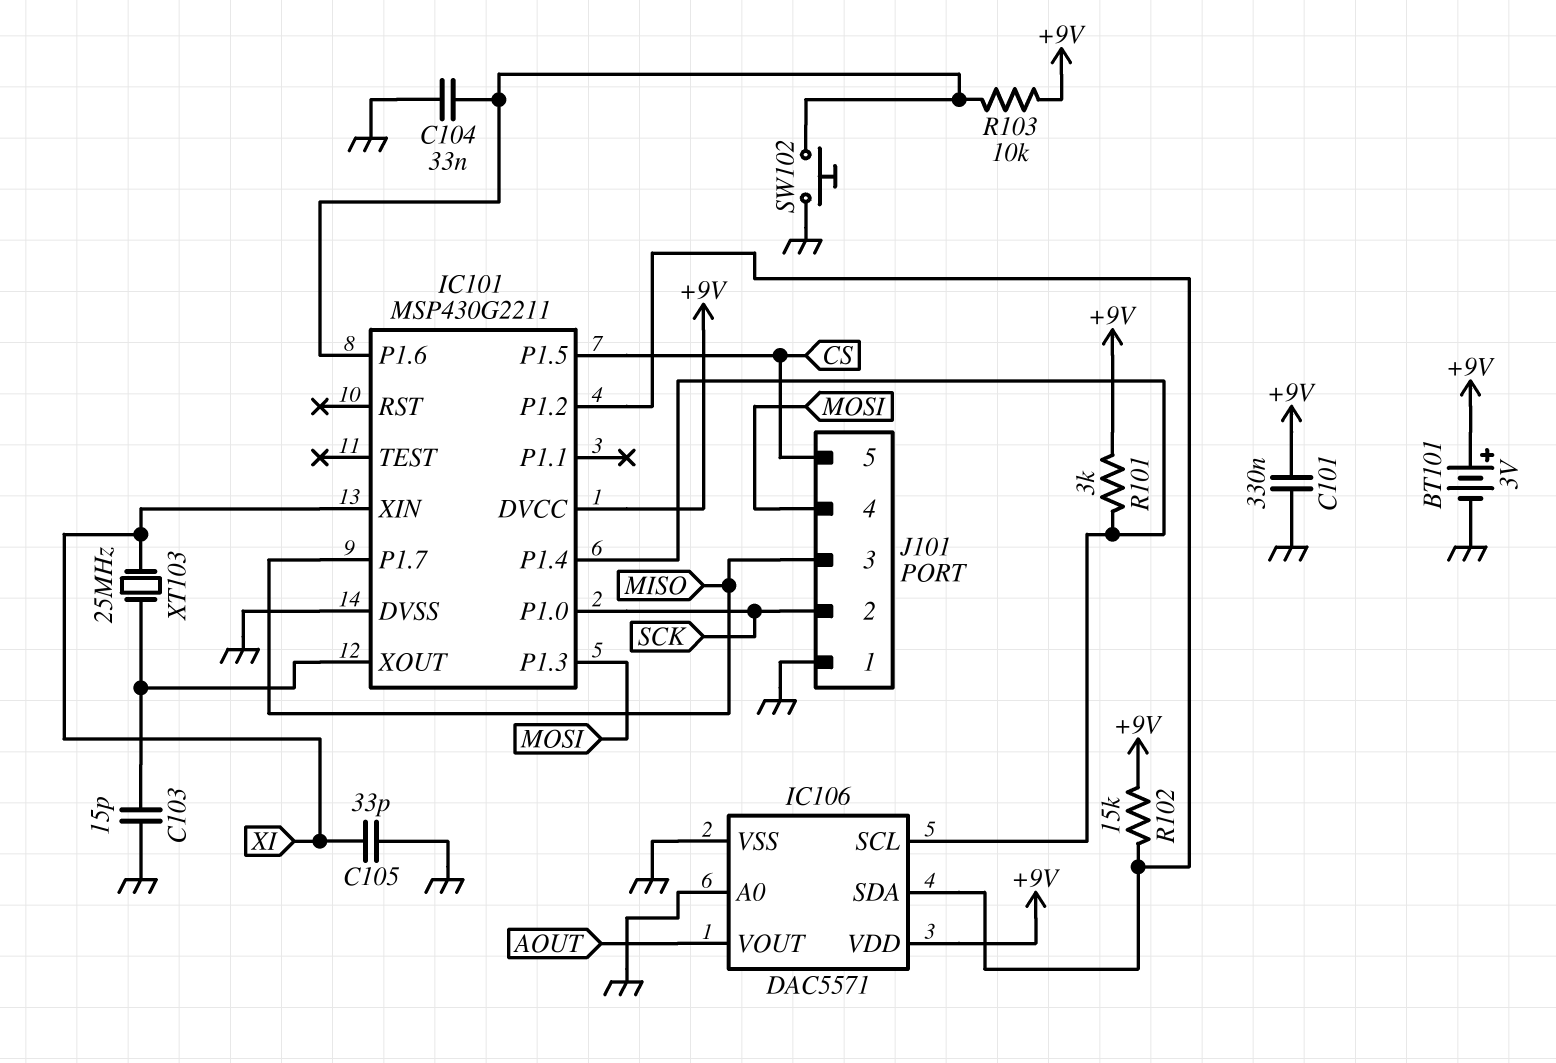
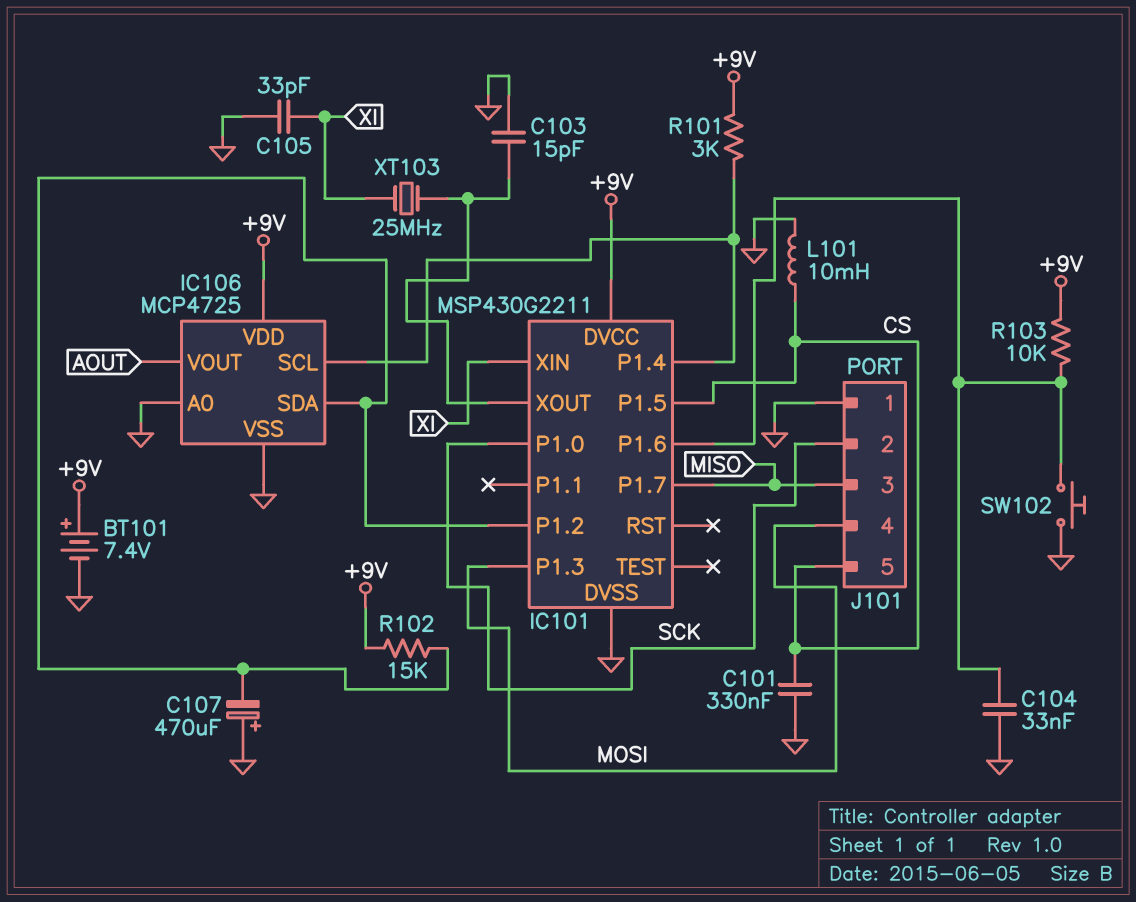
BT101: 3V (plus +9V, minus GND) -> 7.4V (plus +9V, minus GND)
C101: 330nF (+9V, GND) -> 330nF (CS, GND)
C107: none -> 470uF (plus GND, minus IC101/P1.2)
IC106: DAC5571 -> MCP4725
L101: none -> 10mH (CS, GND)

